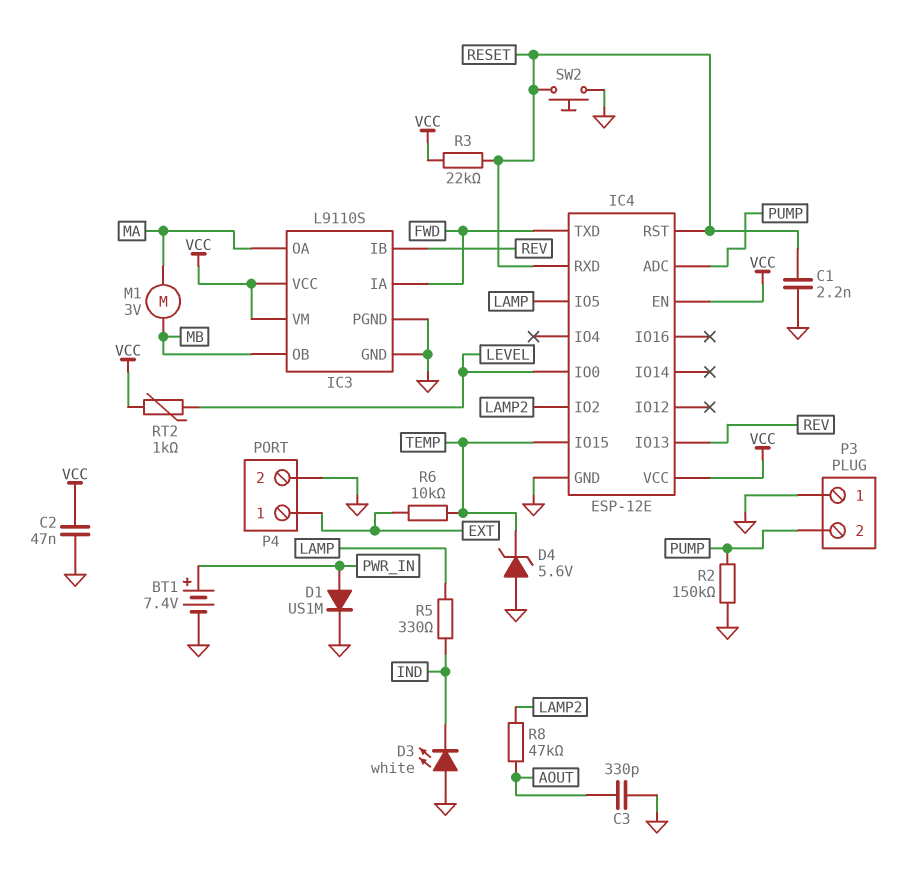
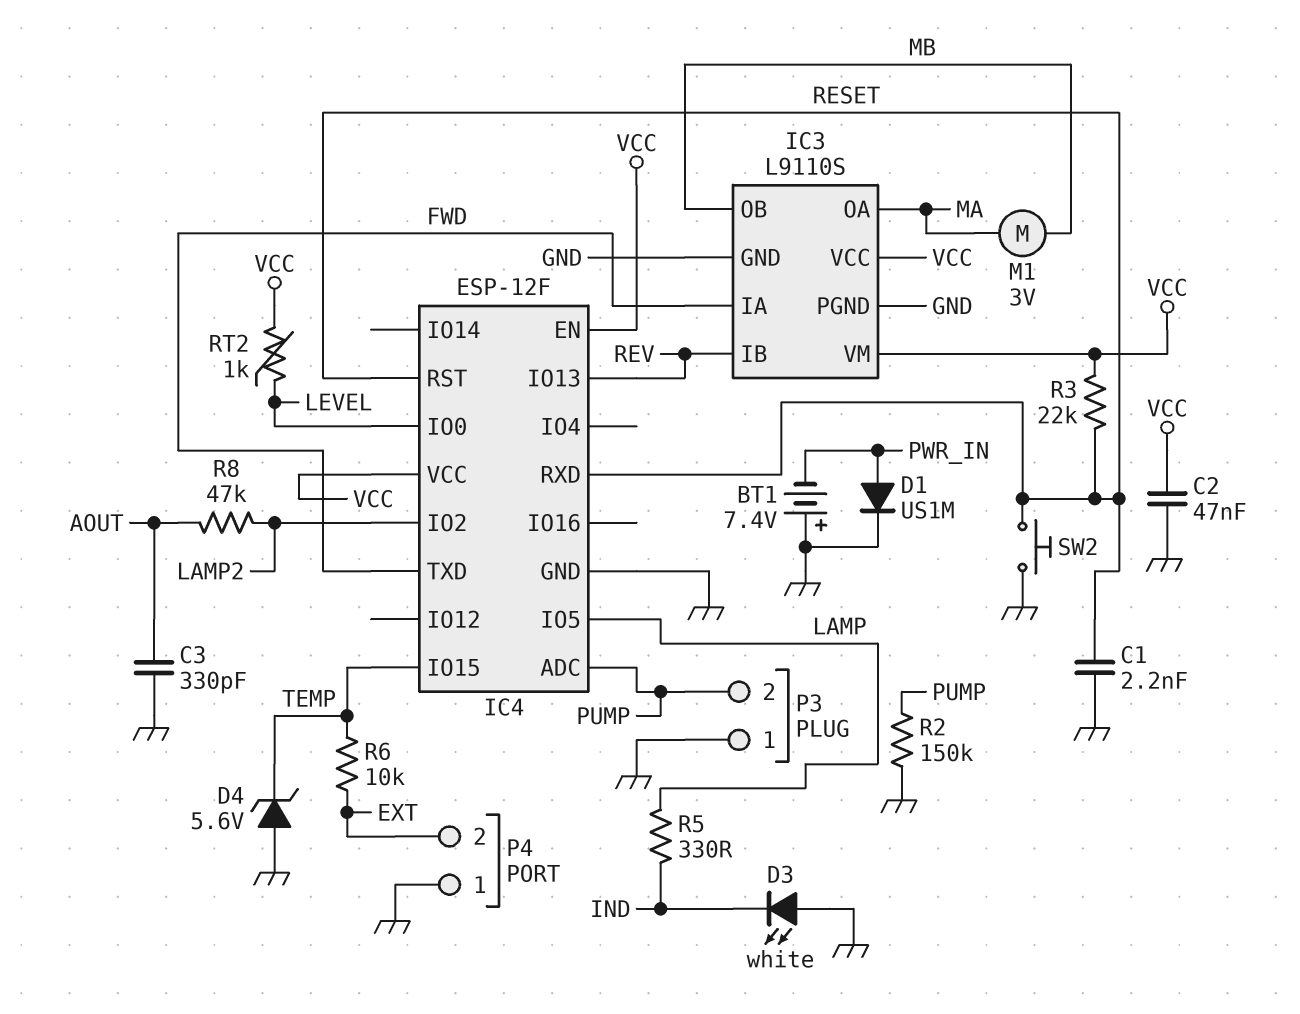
BT1: 7.4V (plus PWR_IN, minus GND) -> 7.4V (plus GND, minus PWR_IN)
IC4: ESP-12E -> ESP-12F
P4 pin 1: EXT -> GND
P4 pin 2: GND -> EXT

